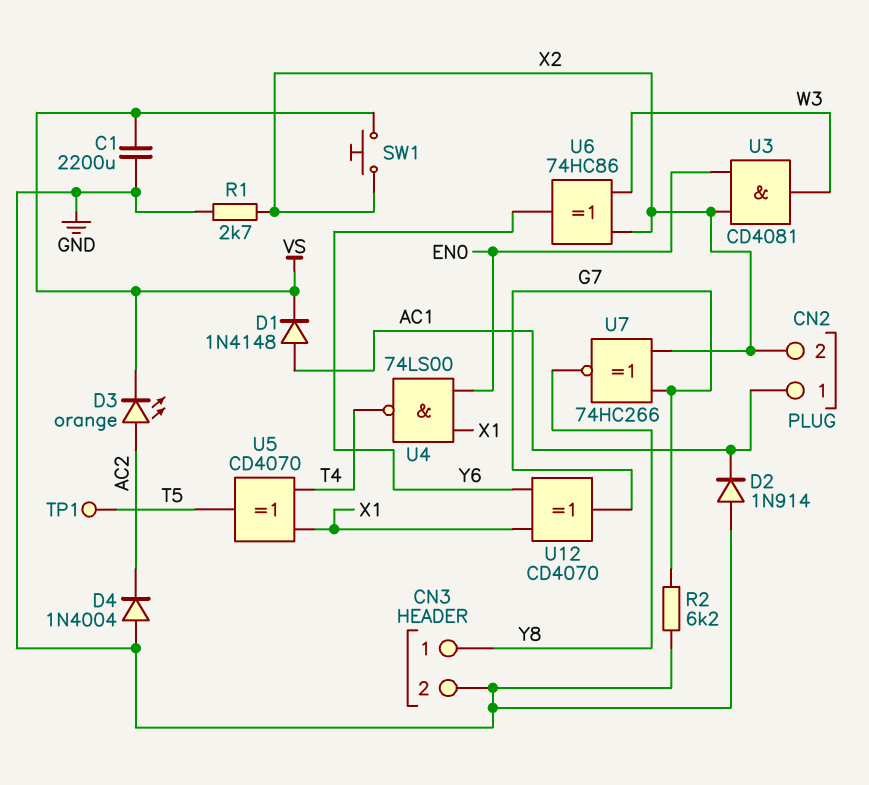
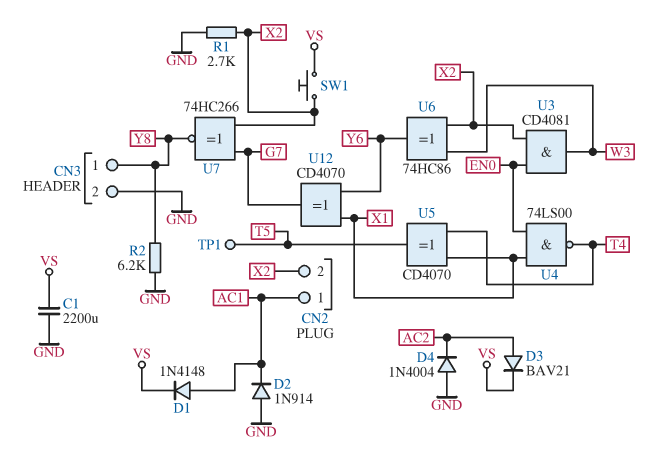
D3: LED orange (A AC2, K VS) -> diode BAV21 (A AC2, K VS)
R2: 6.2k (G7, GND) -> 6.2k (GND, Y8)

